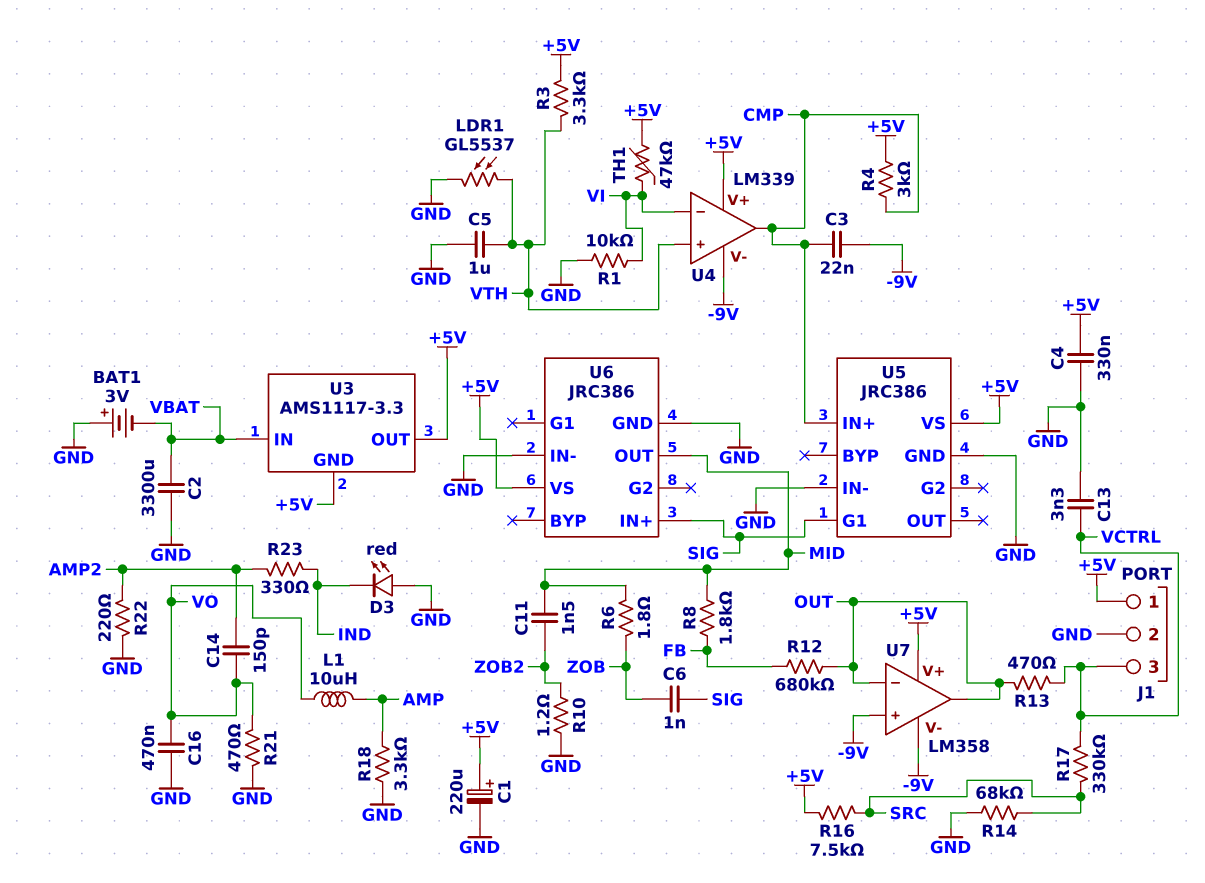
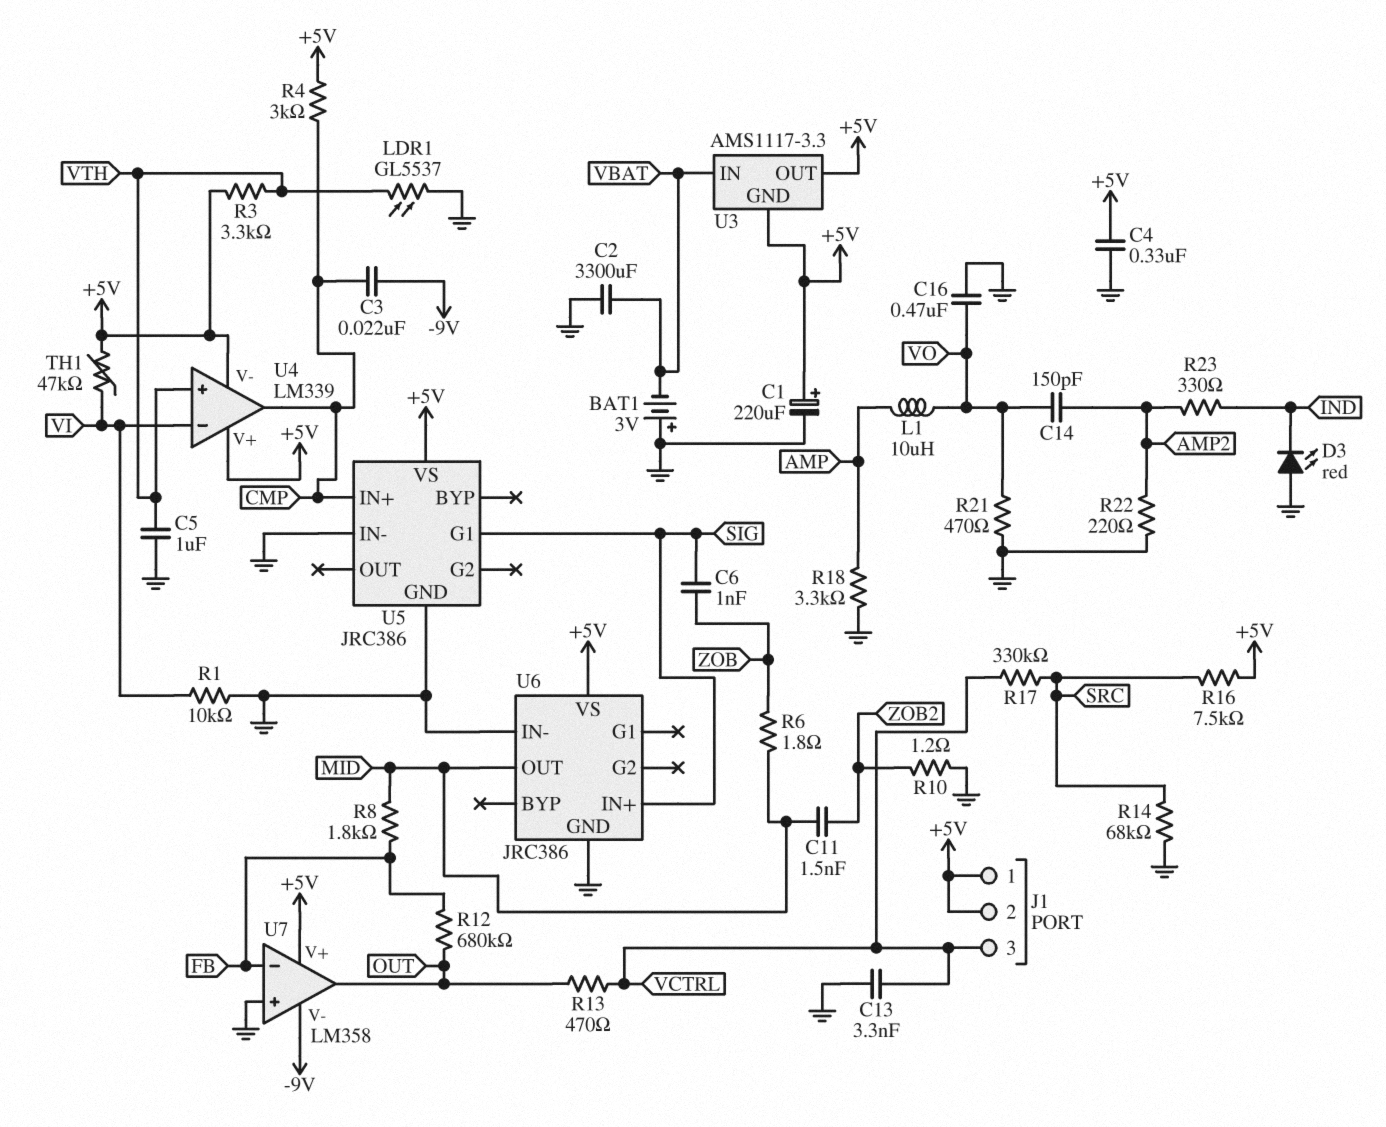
J1 pin 2: GND -> +5V
U4 pin V-: -9V -> +5V
U7 pin in+: -9V -> GND
U7 pin in-: OUT -> FB

